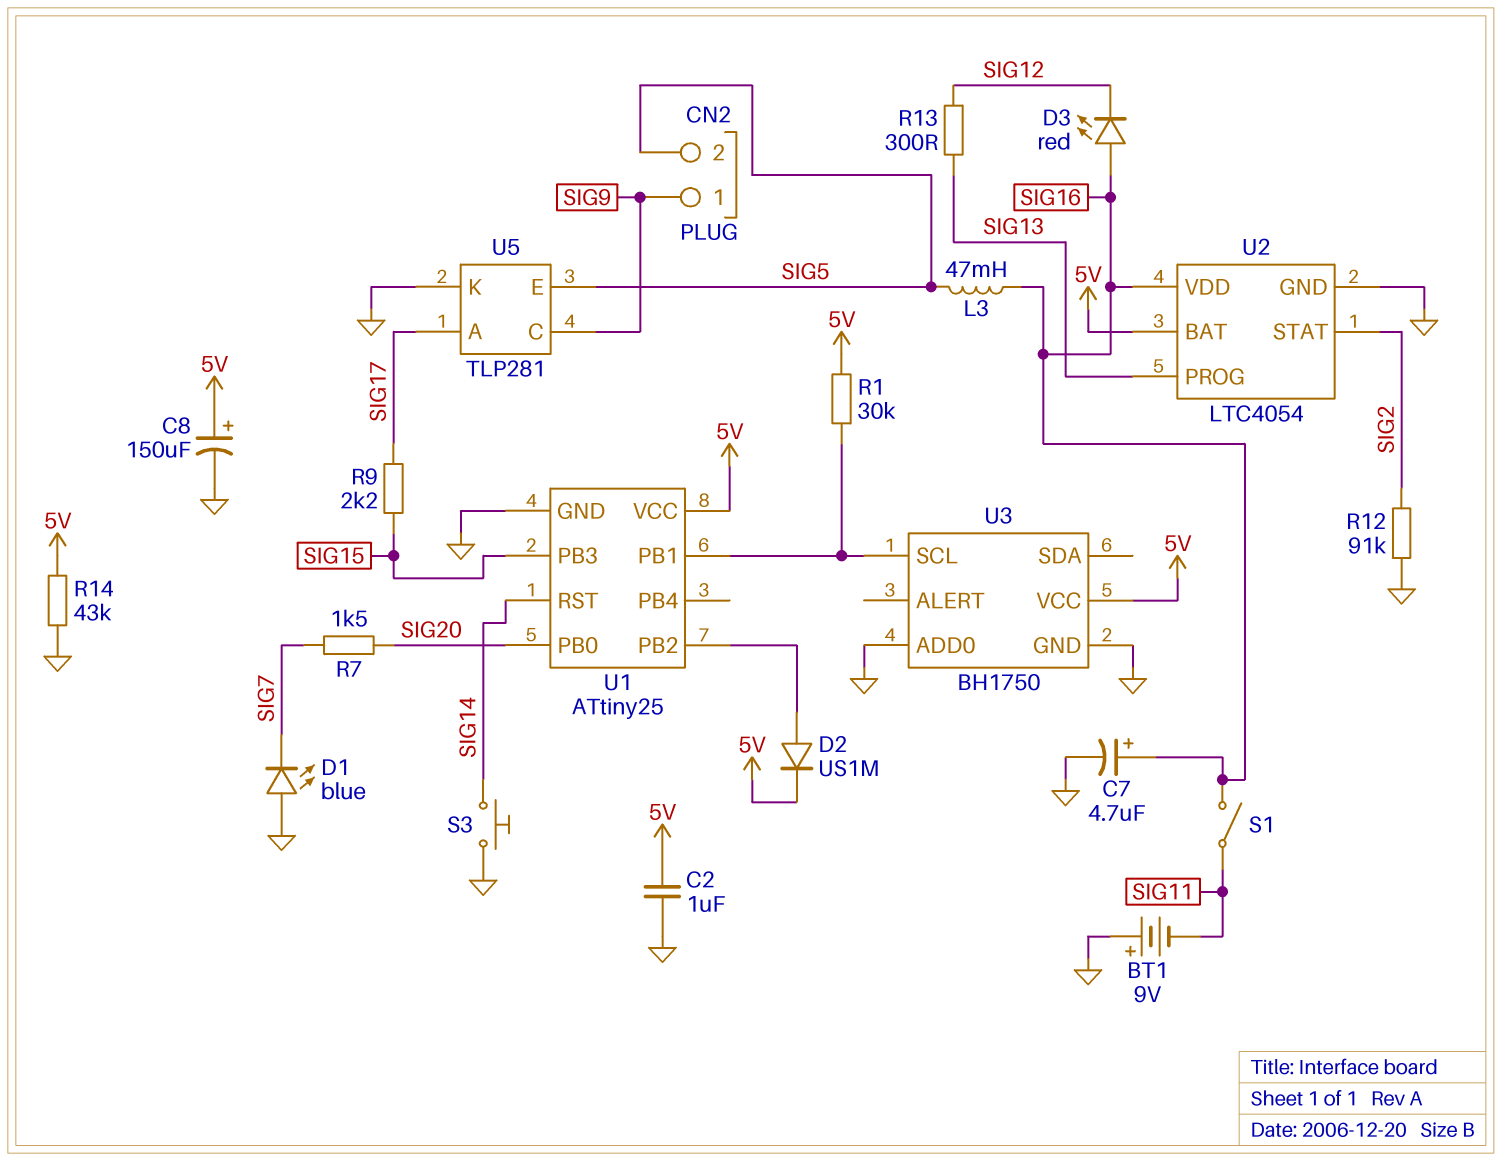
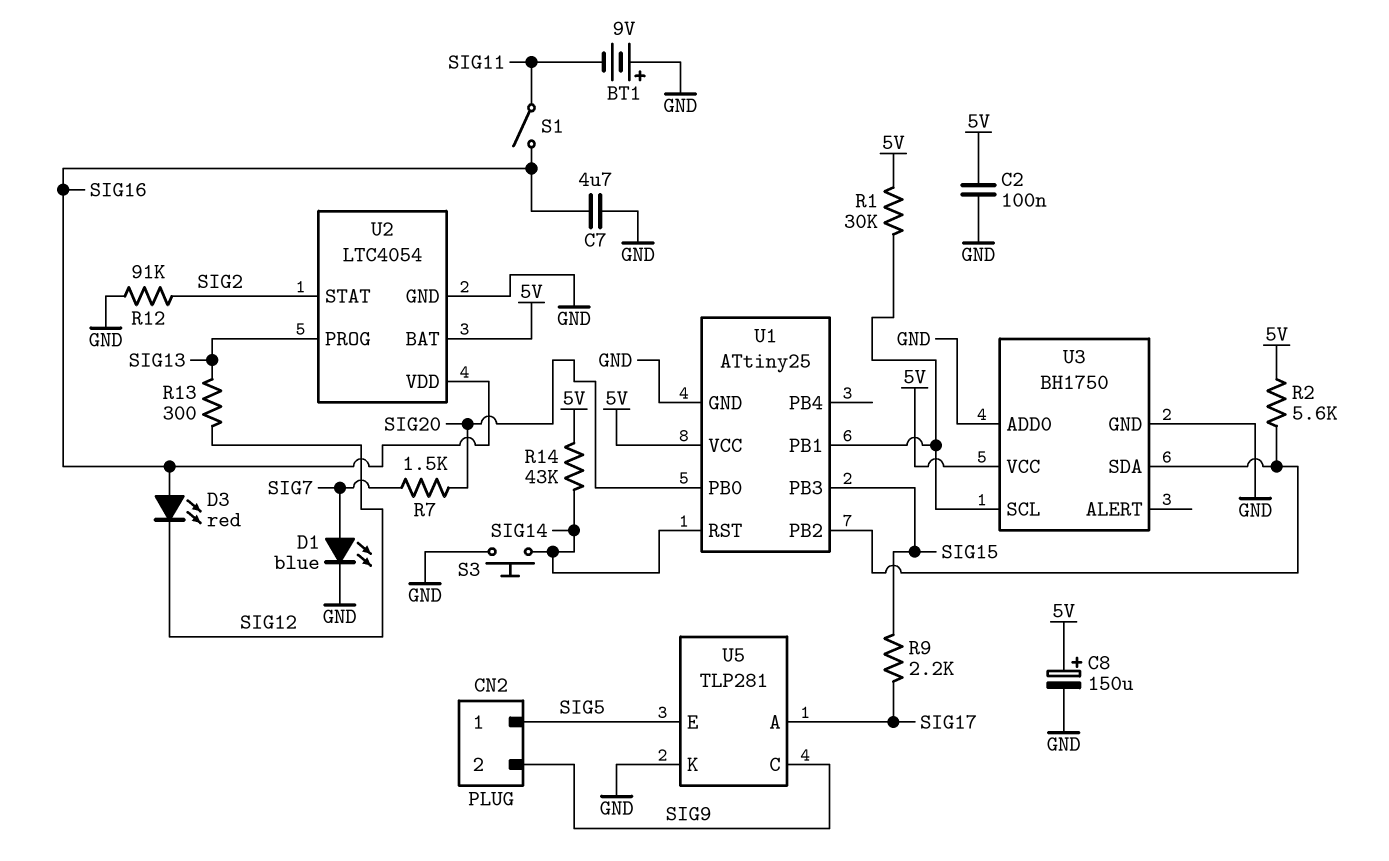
C2: 1uF (5V, GND) -> 100nF (5V, GND)
C7: 4.7uF (plus SIG16, minus GND) -> 4.7uF (GND, SIG16)
CN2 pin 1: SIG9 -> SIG5
CN2 pin 2: SIG5 -> SIG9
D1: LED blue (A GND, K SIG7) -> LED blue (A SIG7, K GND)
D2: diode US1M (A U1/PB2, K 5V) -> none
L3: 47mH (SIG5, SIG16) -> none
R2: none -> 5.6k (5V, U1/PB2)
R14: 43k (5V, GND) -> 43k (5V, SIG14)
U3 pin SDA: none -> U1/PB2

